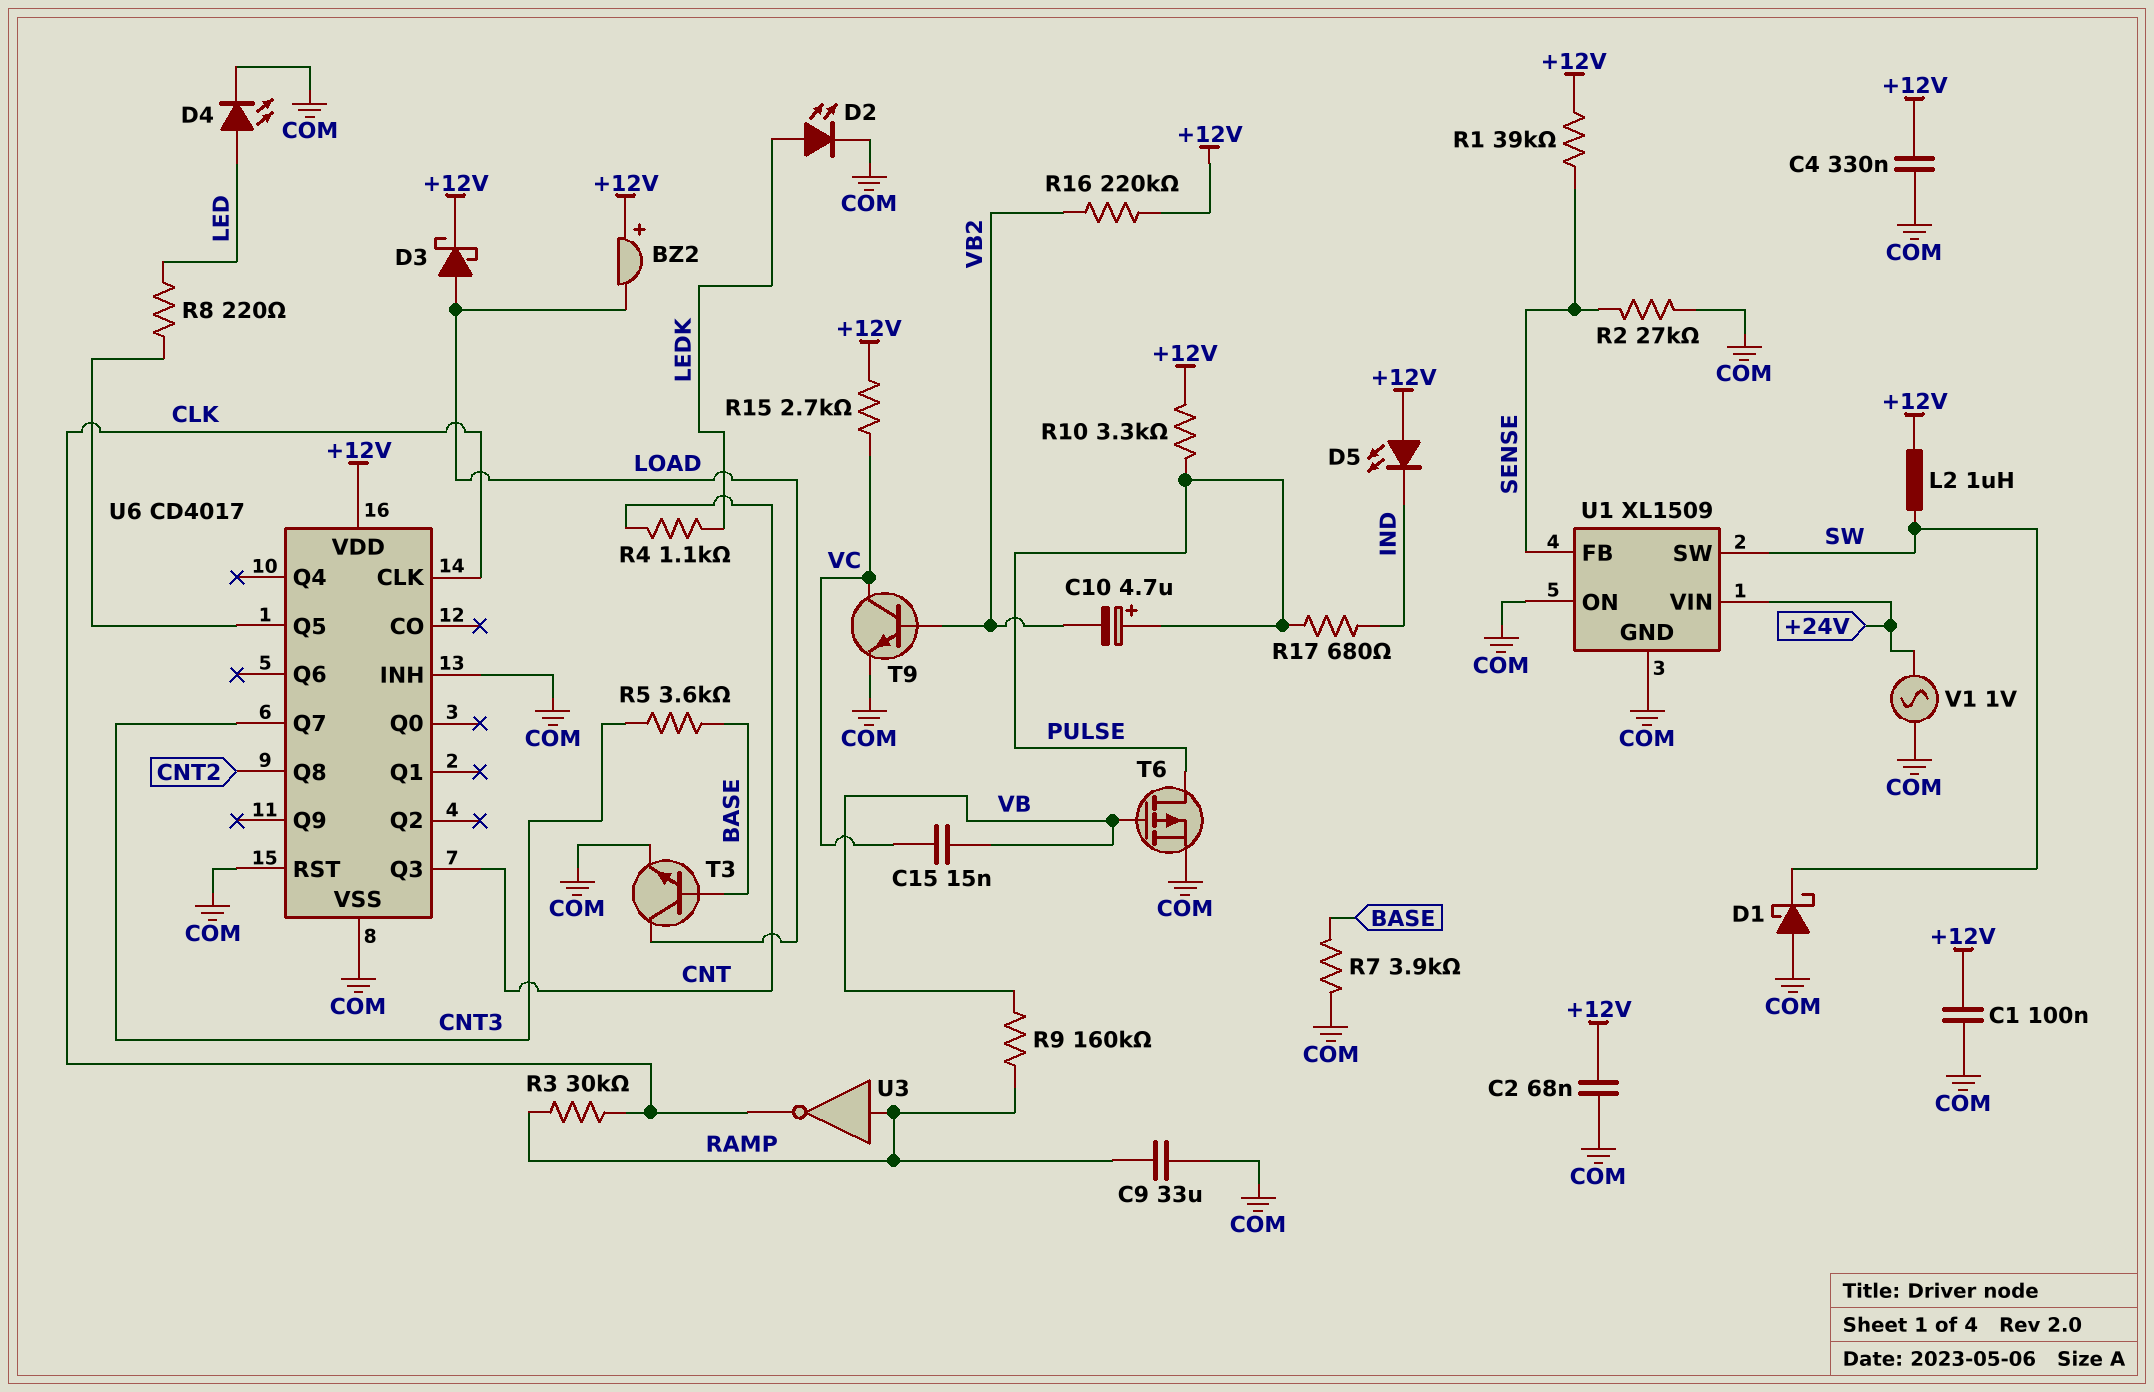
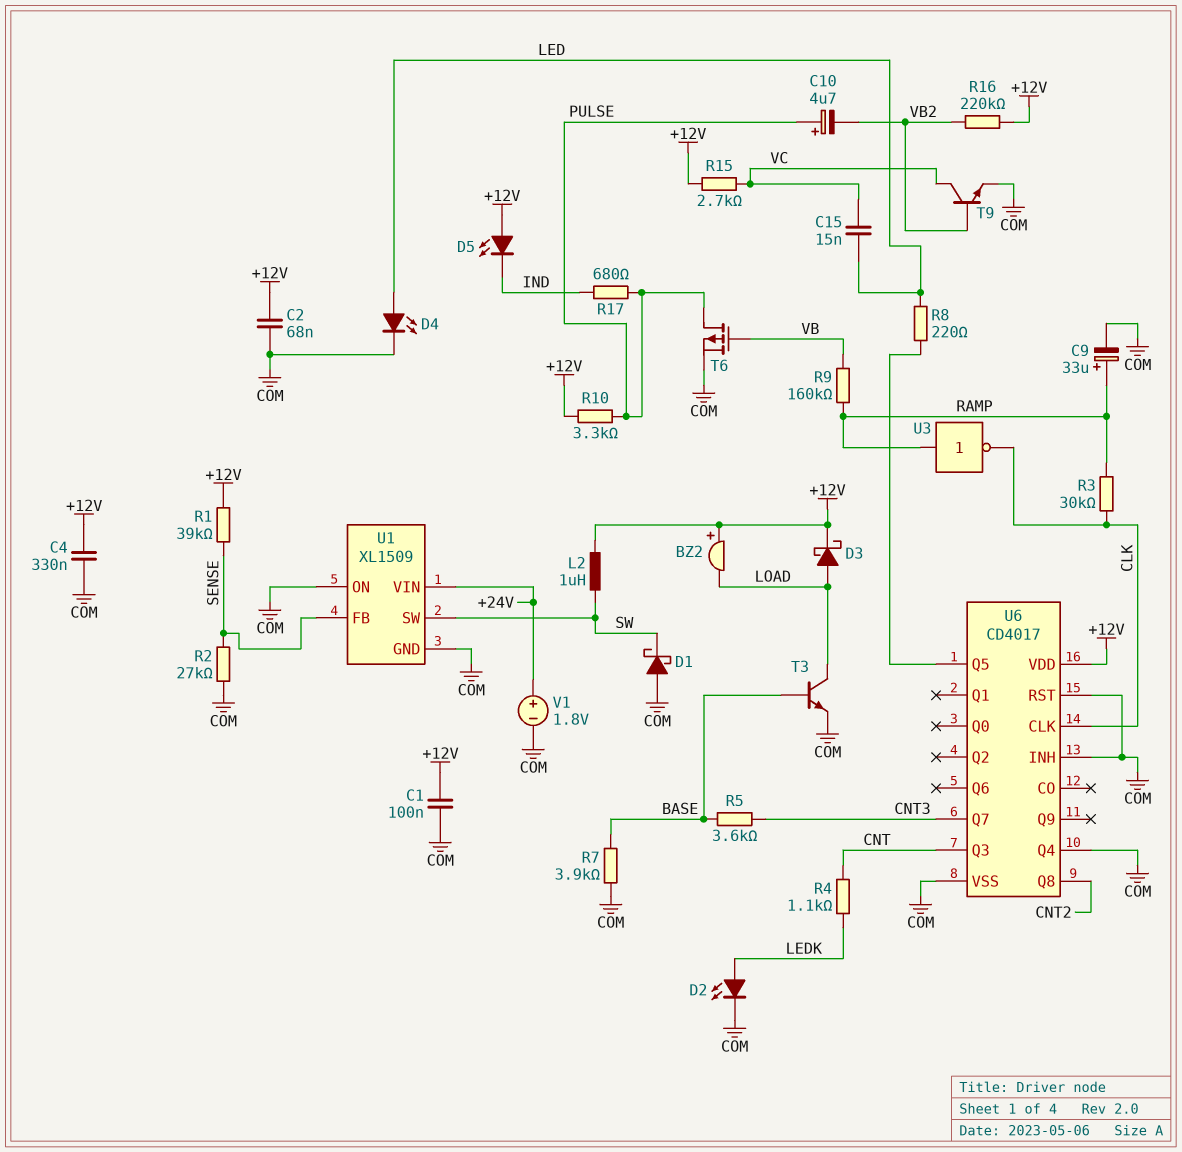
C9: 33uF (COM, RAMP) -> 33uF (plus RAMP, minus COM)
C15: 15nF (VB, VC) -> 15nF (LED, VC)
U6 pin Q4: none -> COM
V1: AC 1V (+24V, COM) -> 1.8V (plus +24V, minus COM)

